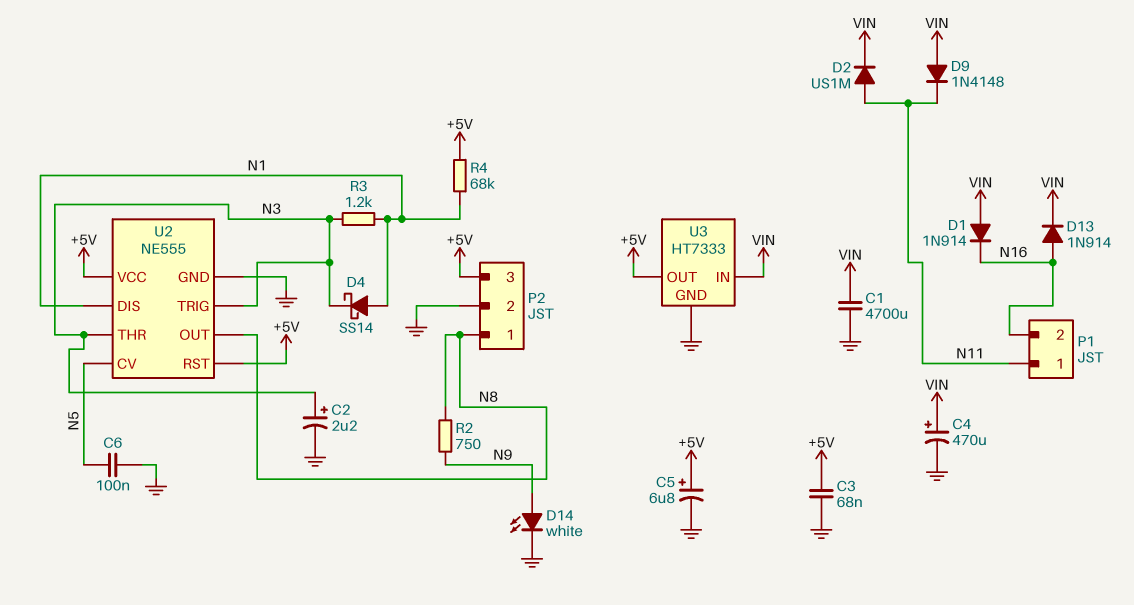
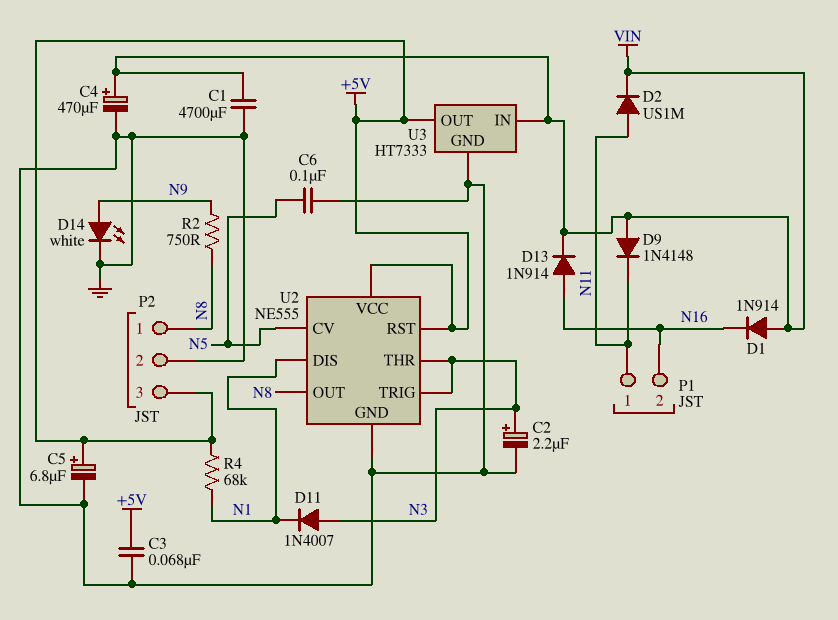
D4: schottky SS14 (A N1, K N3) -> none
D11: none -> diode 1N4007 (A N3, K N1)
R3: 1.2k (N1, N3) -> none

